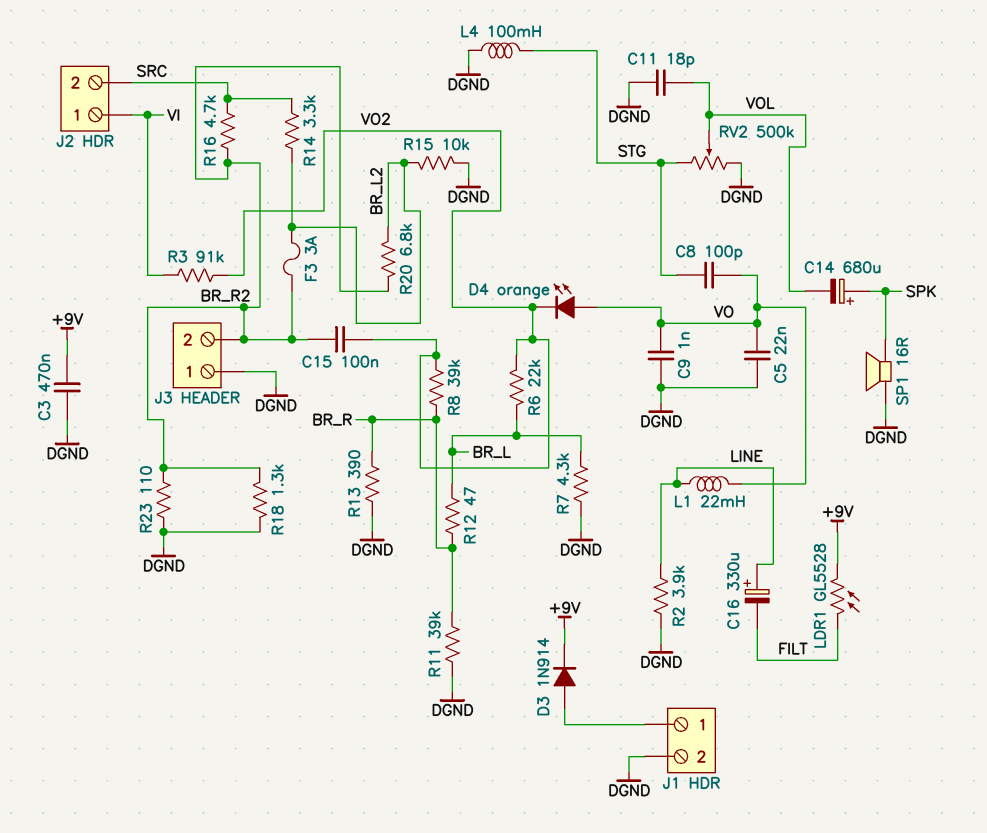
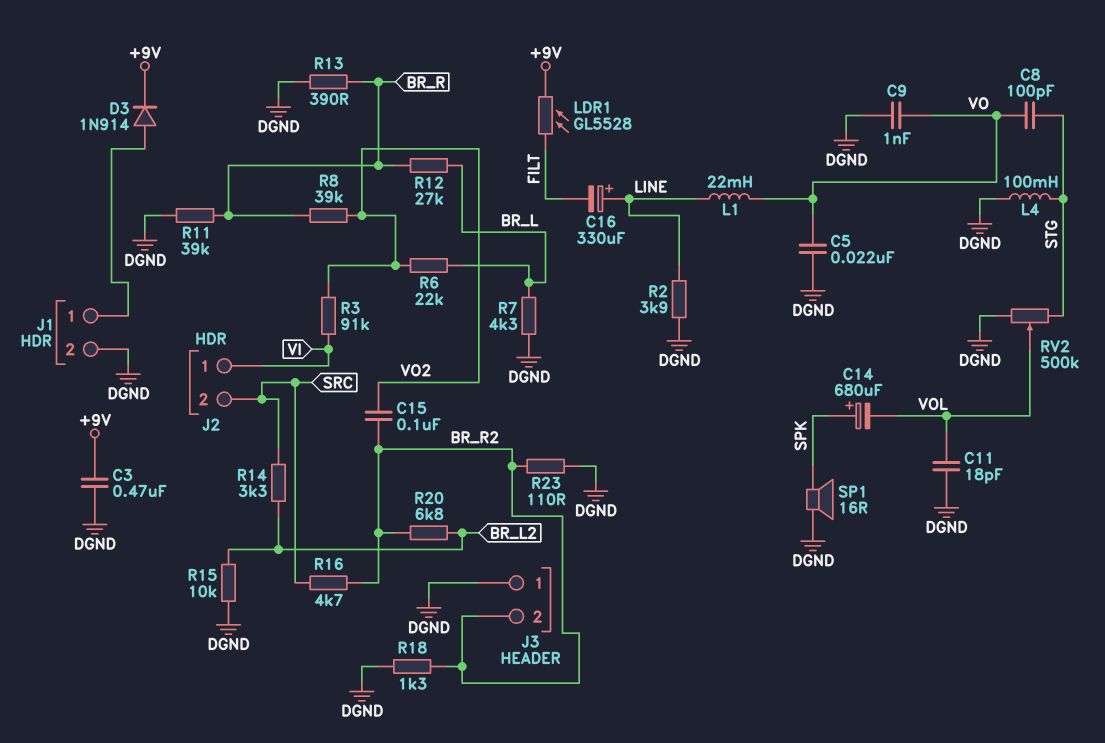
D4: LED orange (A VO, K VO2) -> none
F3: 3A (BR_L2, BR_R2) -> none
R12: 47 (BR_L, BR_R) -> 27k (BR_L, BR_R)

